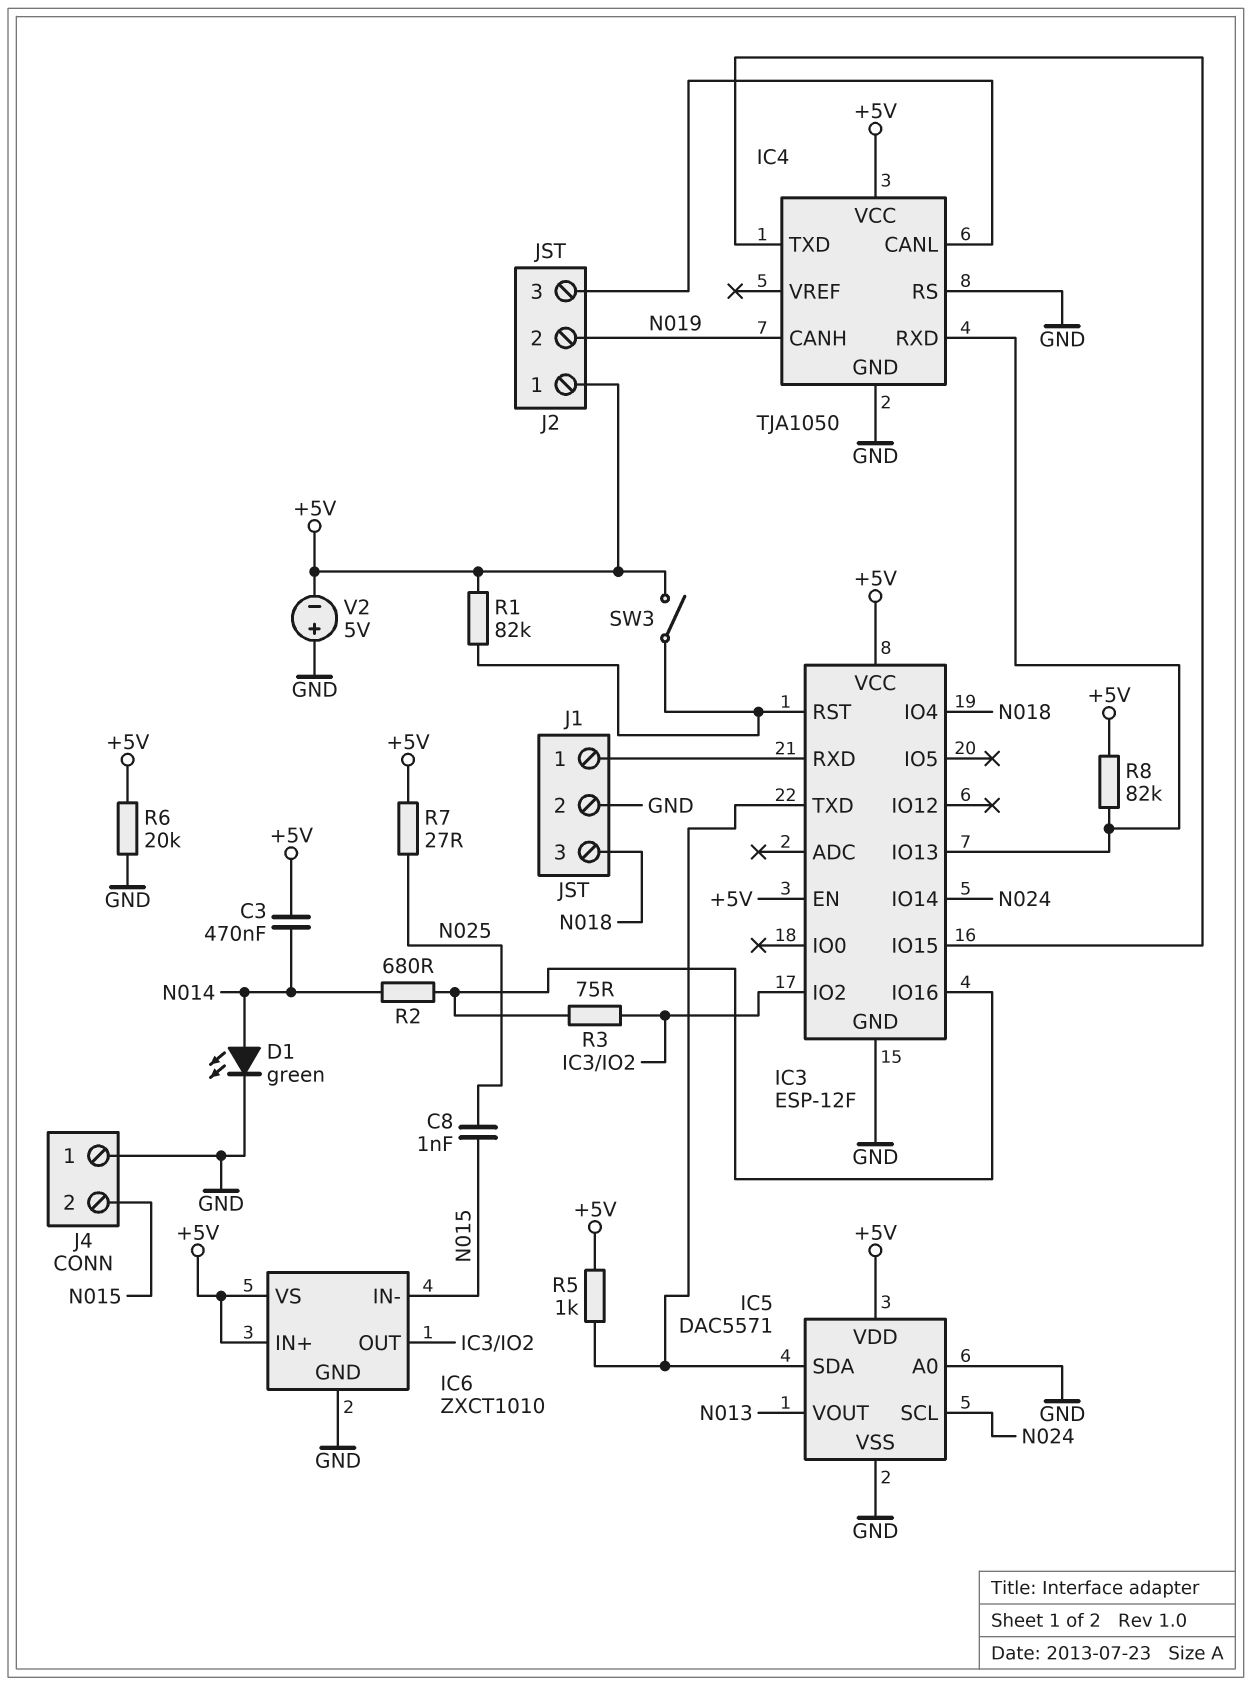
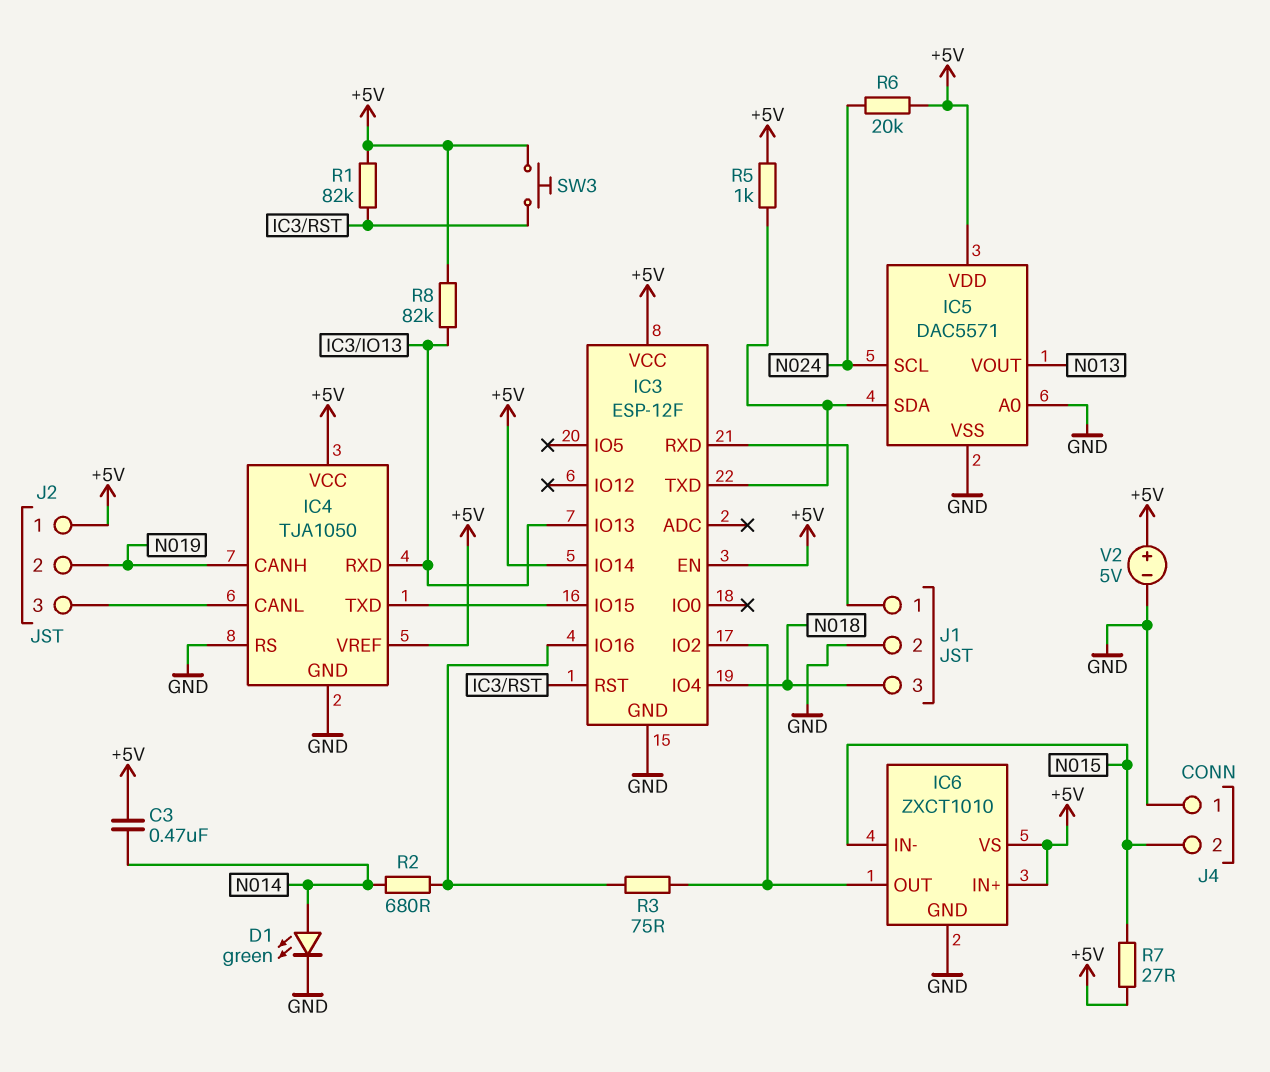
C8: 1nF (N015, N025) -> none
IC3 pin IO14: N024 -> +5V
IC4 pin VREF: none -> +5V
R6: 20k (+5V, GND) -> 20k (+5V, N024)
R7: 27 (+5V, N025) -> 27 (+5V, N015)
SW3: switch (+5V, IC3/RST) -> button (+5V, IC3/RST)
V2: 5V (plus GND, minus +5V) -> 5V (plus +5V, minus GND)

